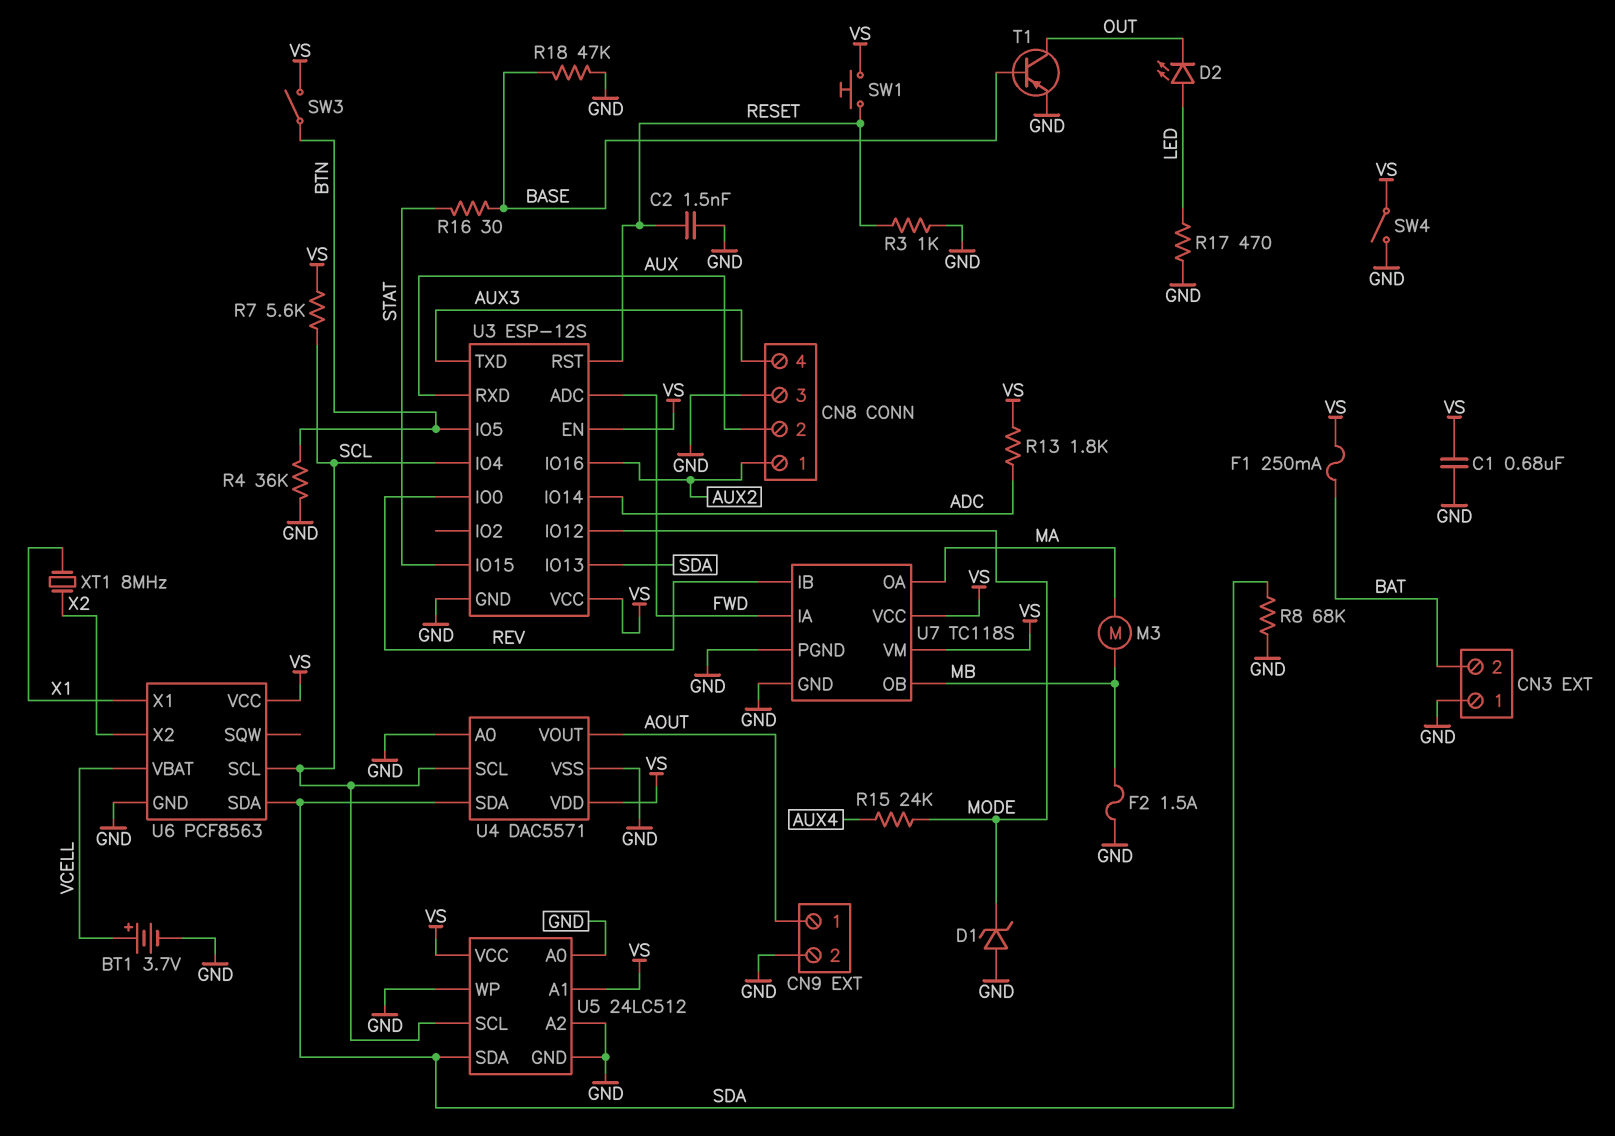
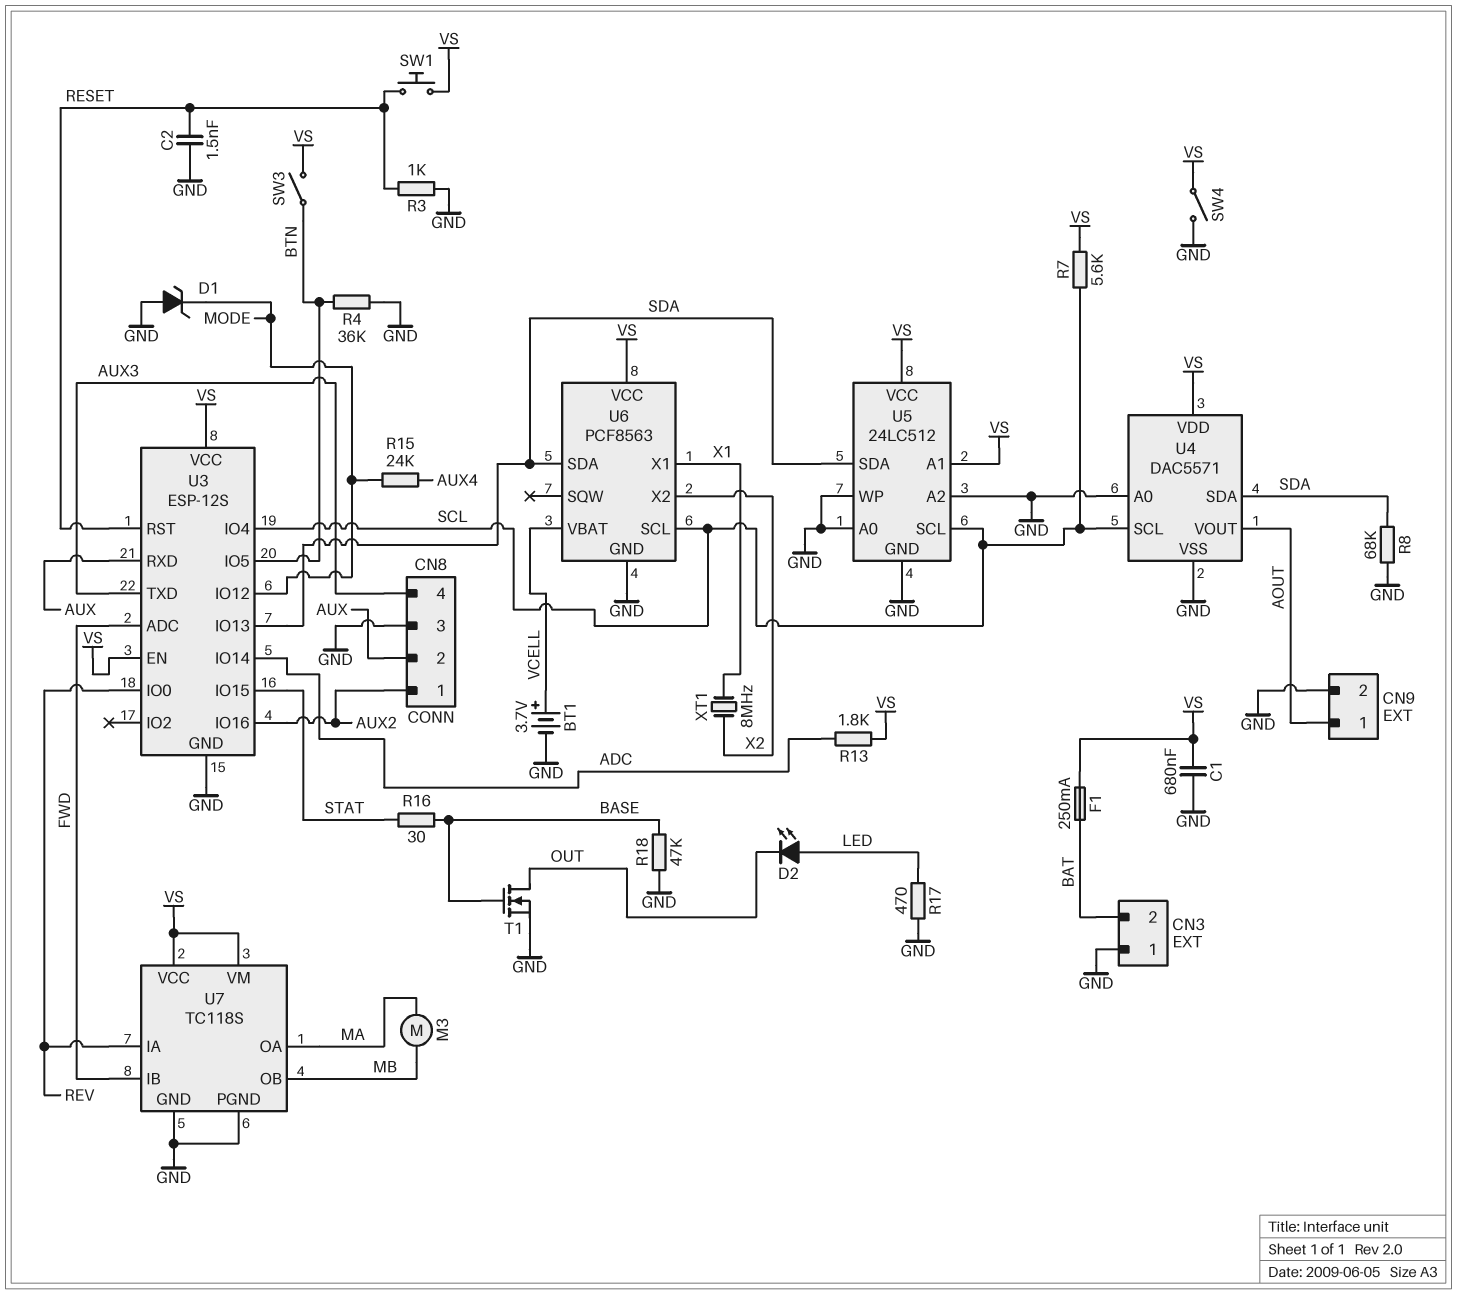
F2: 1.5A (GND, MB) -> none
T1: PNP (B BASE, C OUT, E GND) -> NMOS (G BASE, D OUT, S GND)
U7 pin IA: FWD -> REV
U7 pin IB: REV -> FWD

